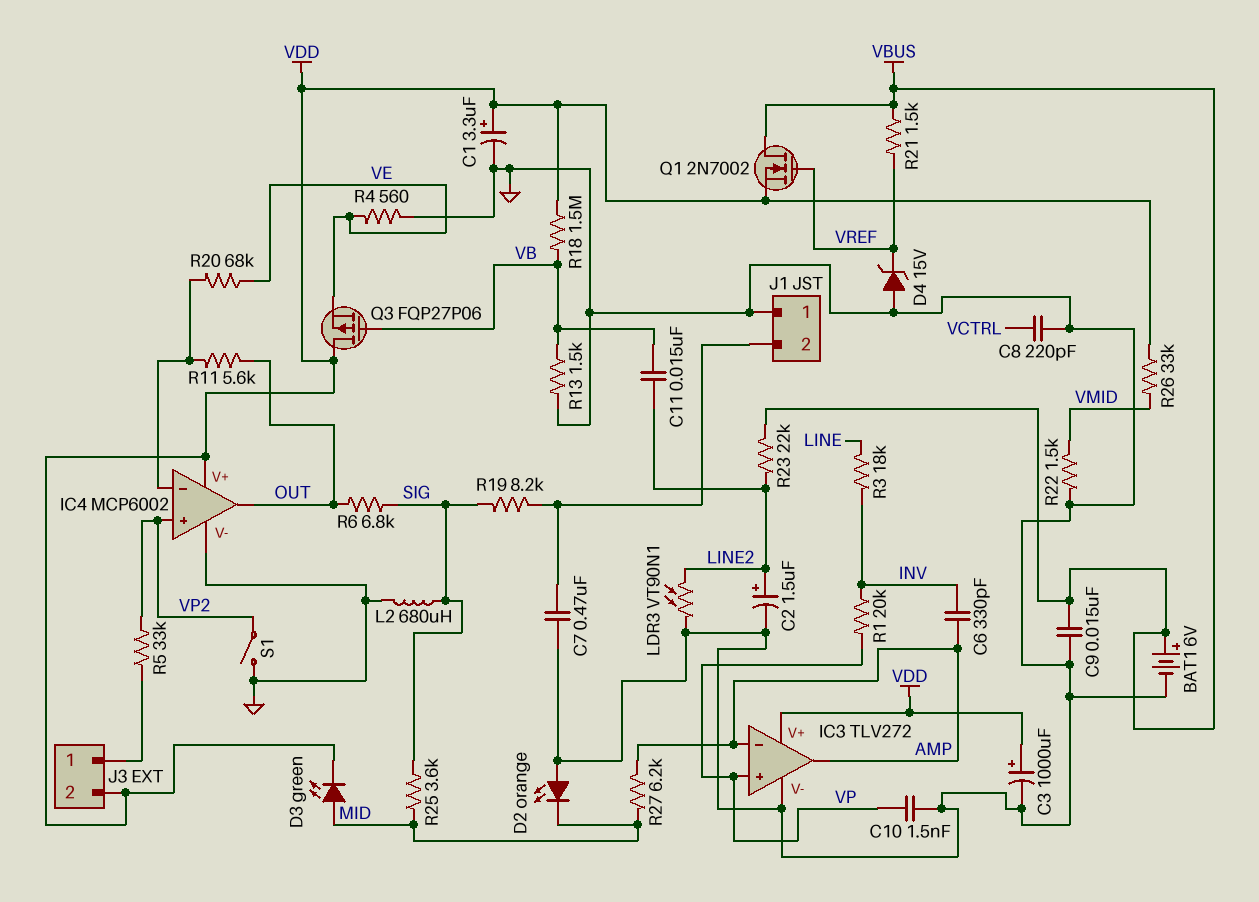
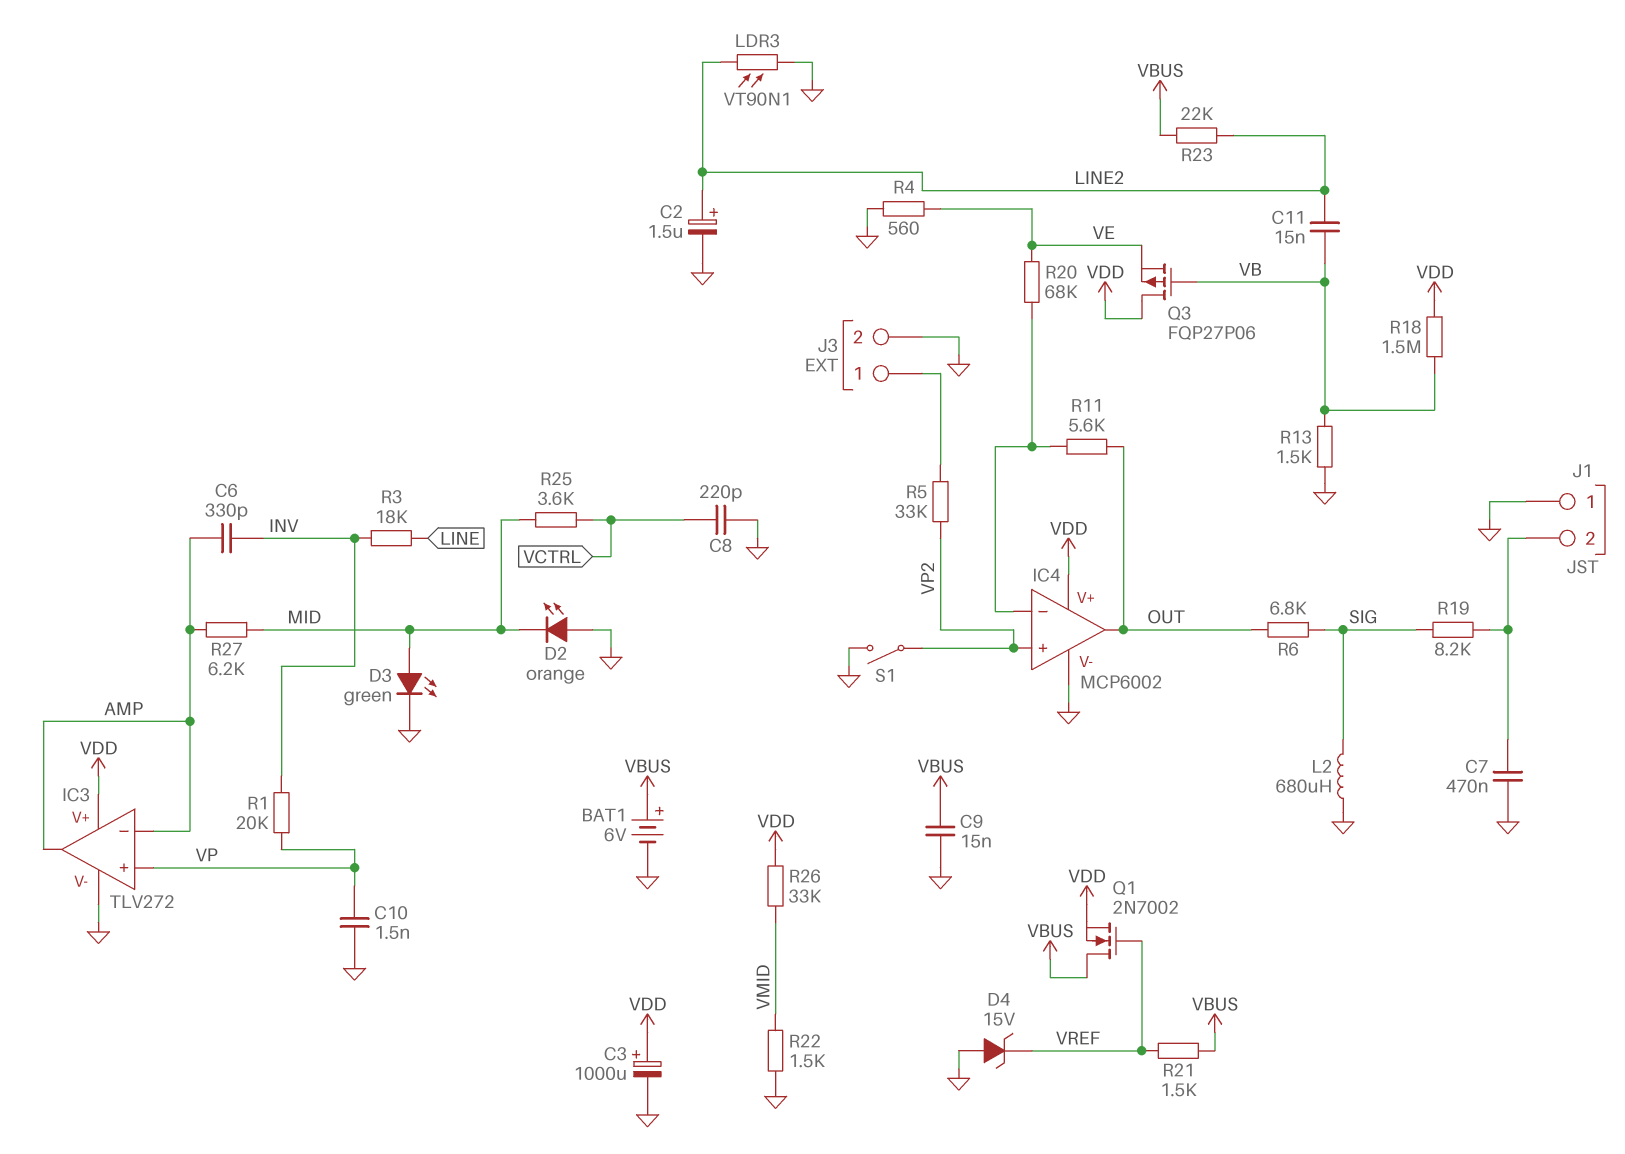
C1: 3.3uF (plus VDD, minus GND) -> none
D3: LED green (A MID, K VDD) -> LED green (A MID, K GND)
J3 pin 2: VDD -> GND
R25: 3.6k (MID, SIG) -> 3.6k (MID, VCTRL)

